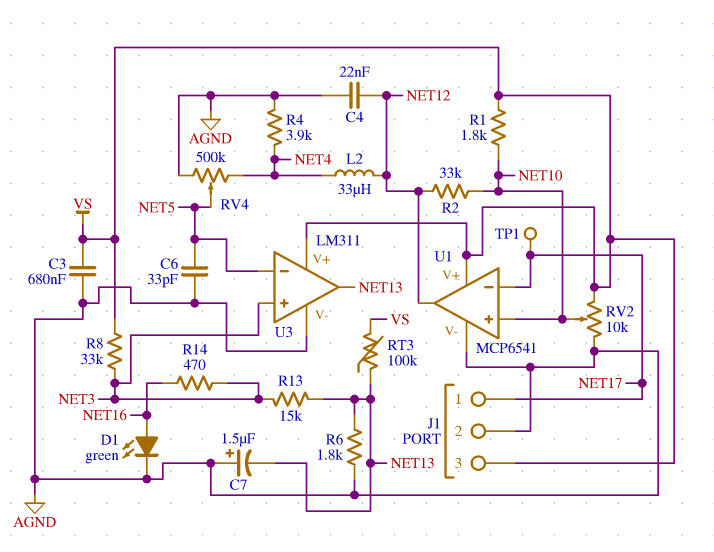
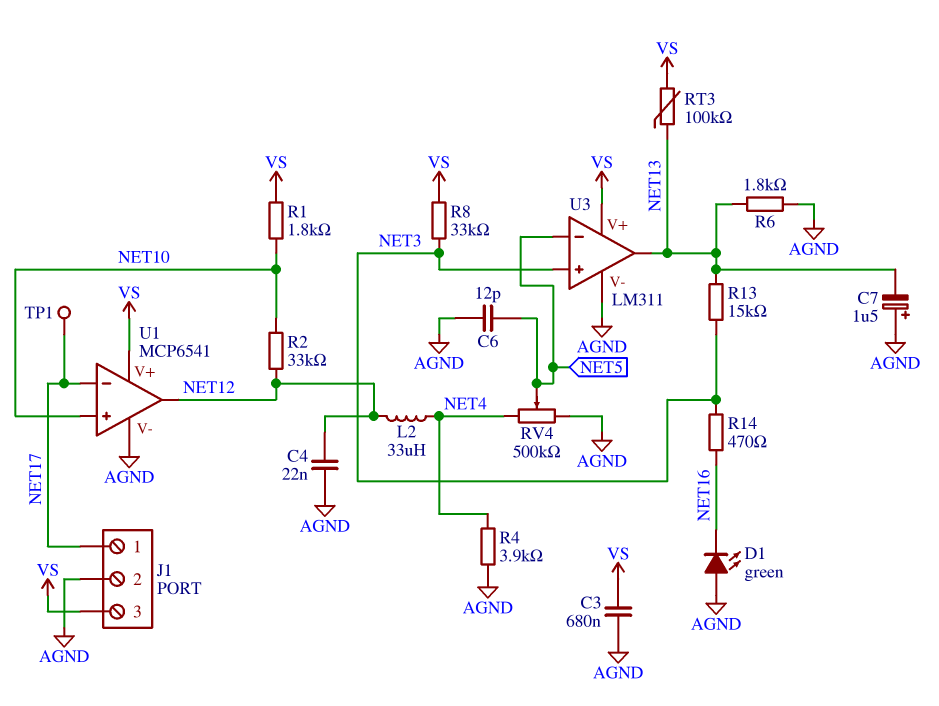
C6: 33pF (AGND, NET5) -> 12pF (AGND, NET5)
D1: LED green (A NET16, K AGND) -> LED green (A AGND, K NET16)
RV2: 10k (AGND, VS, wiper NET10) -> none

